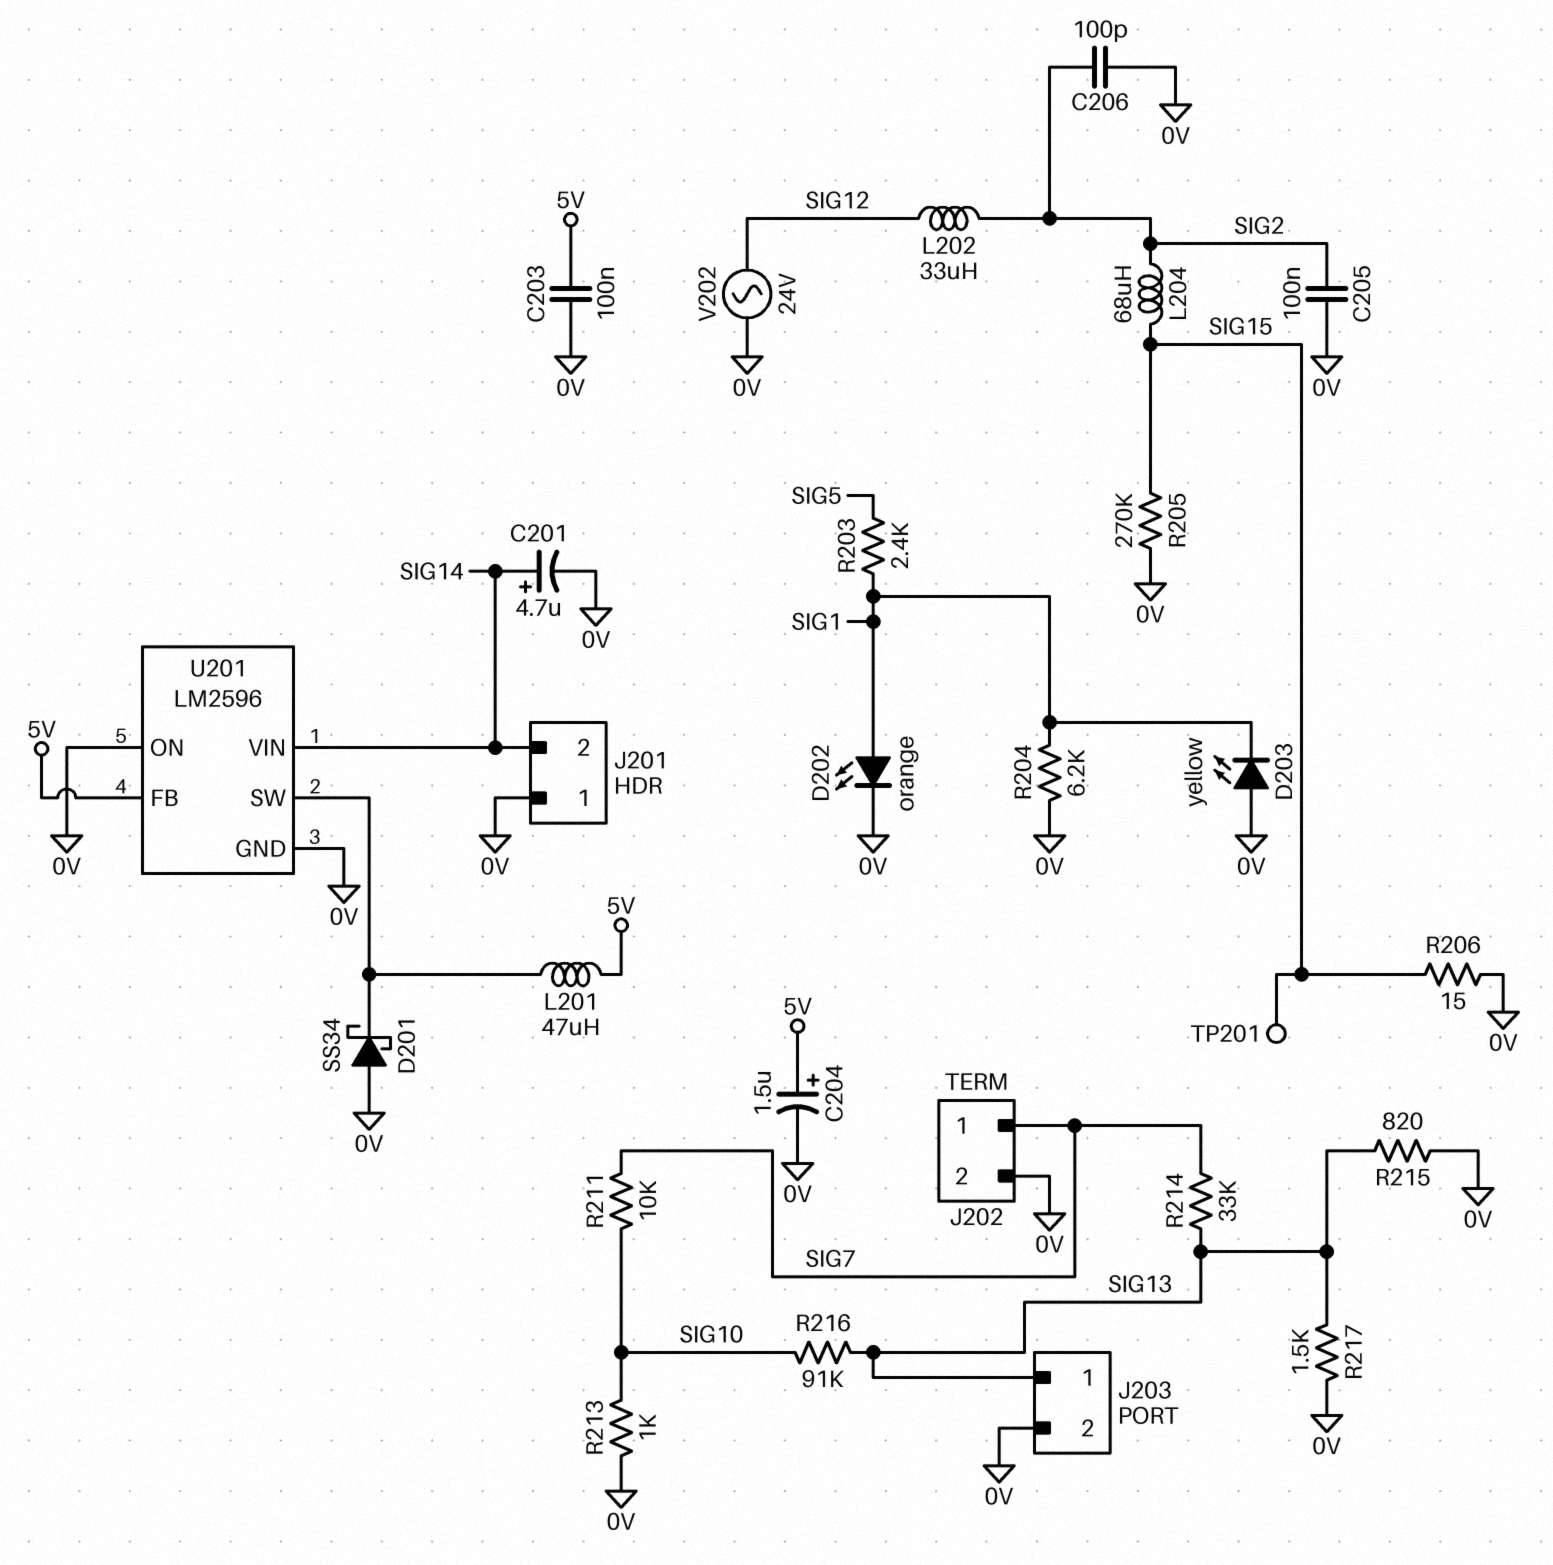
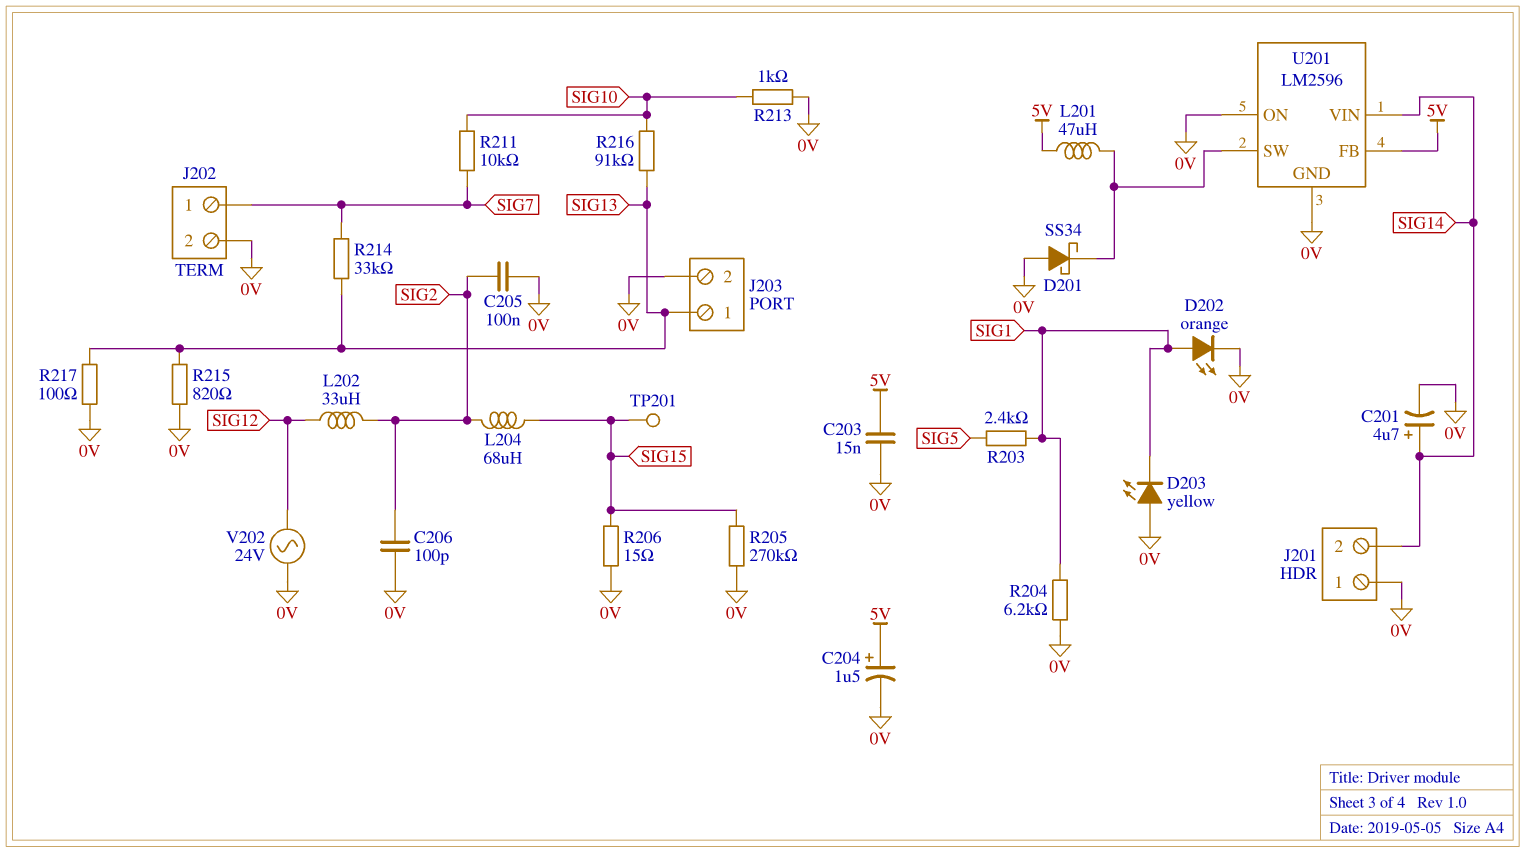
C203: 100nF (0V, 5V) -> 15nF (0V, 5V)
R217: 1.5k (0V, SIG13) -> 100 (0V, SIG13)

